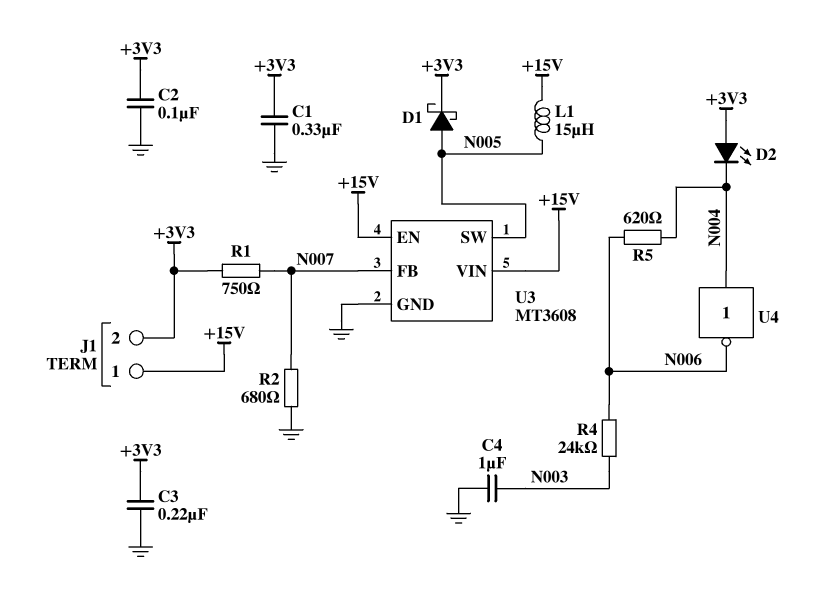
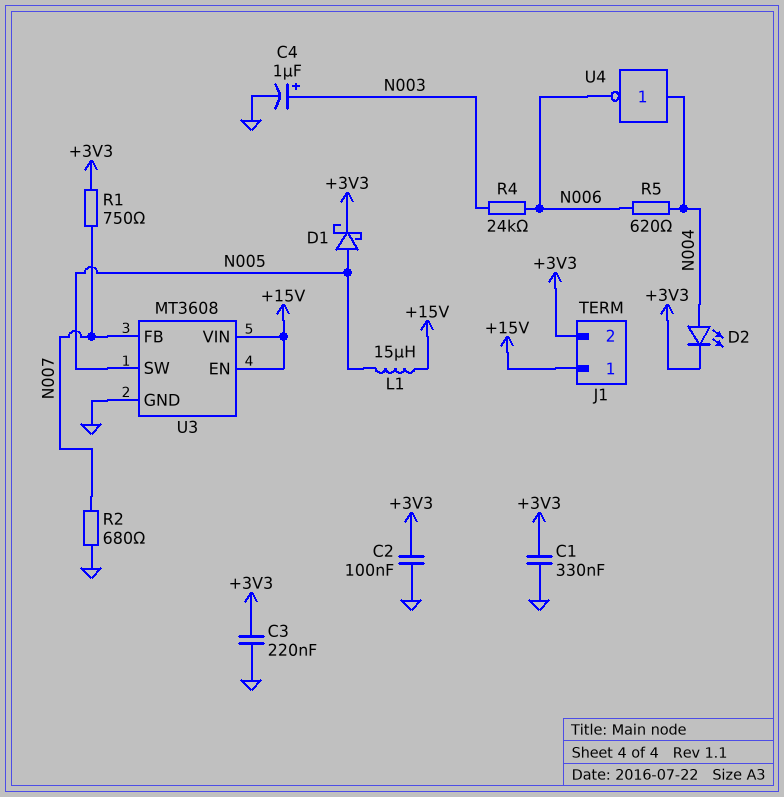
C4: 1uF (GND, N003) -> 1uF (plus N003, minus GND)
D2: LED (A +3V3, K N004) -> LED (A N004, K +3V3)

